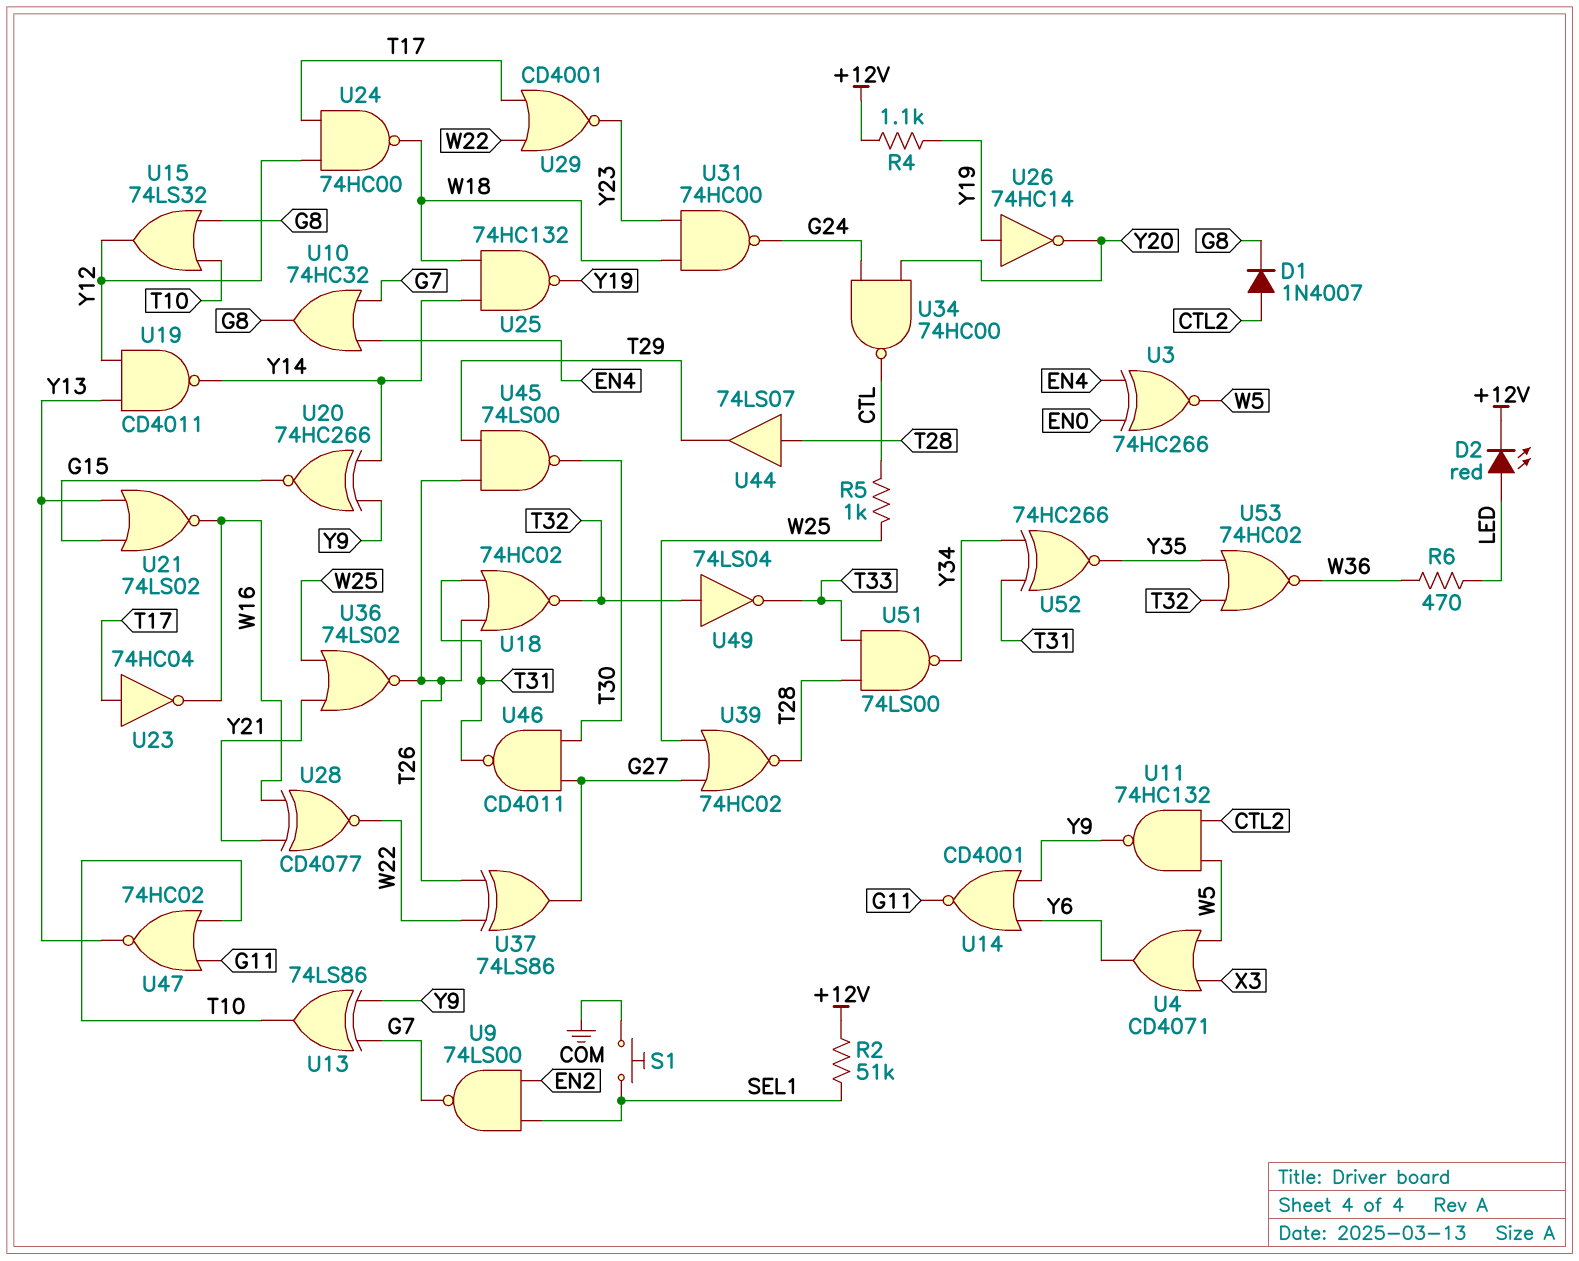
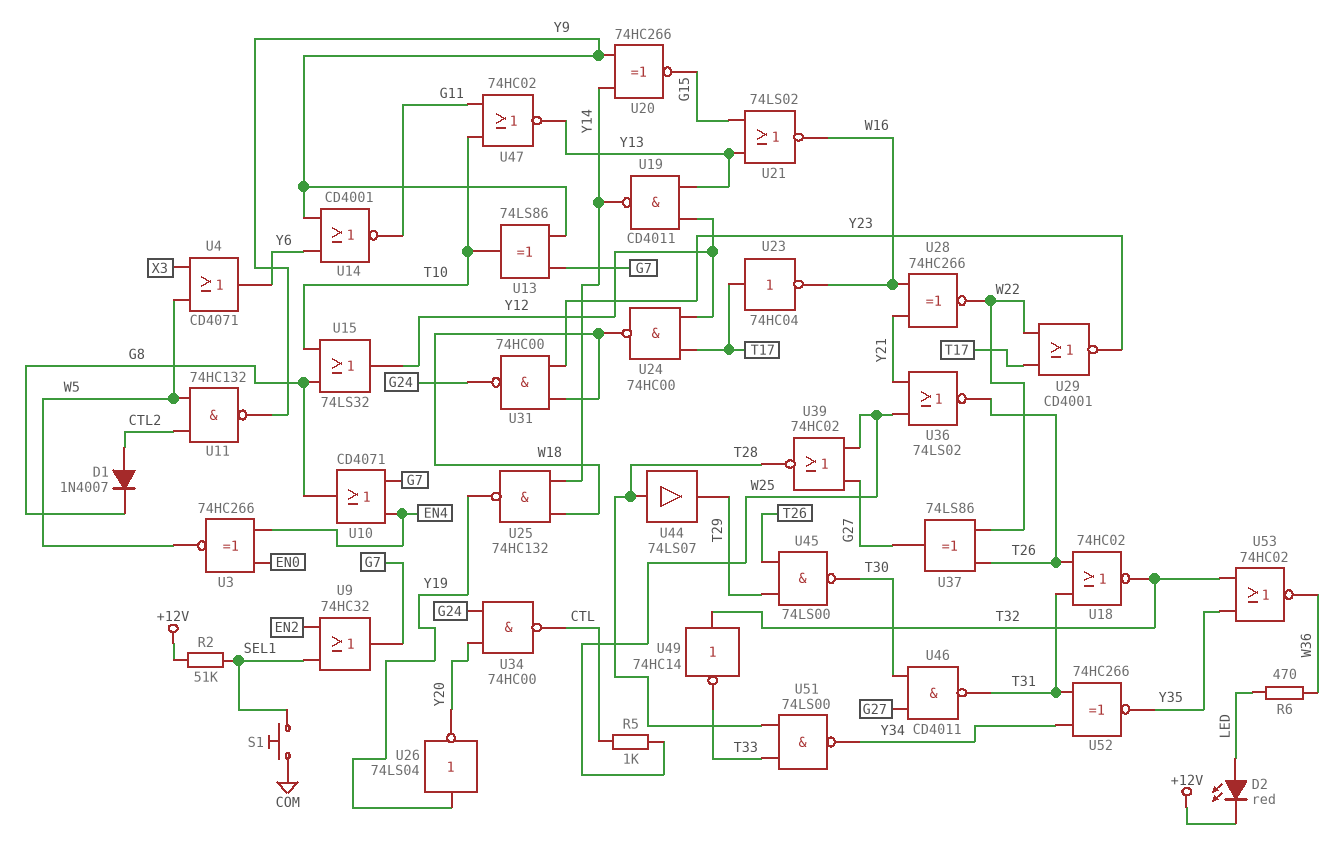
R4: 1.1k (+12V, Y19) -> none
U9: NAND 74LS00 (in EN2, in SEL1, out G7) -> OR 74HC32 (in EN2, in SEL1, out G7)
U10: OR 74HC32 (in EN4, in G7, out G8) -> OR CD4071 (in EN4, in G7, out G8)
U26: NOT 74HC14 (in Y19, out Y20) -> NOT 74LS04 (in Y19, out Y20)
U28: XNOR CD4077 (in W16, in Y21, out W22) -> XNOR 74HC266 (in W16, in Y21, out W22)
U49: NOT 74LS04 (in T32, out T33) -> NOT 74HC14 (in T32, out T33)

